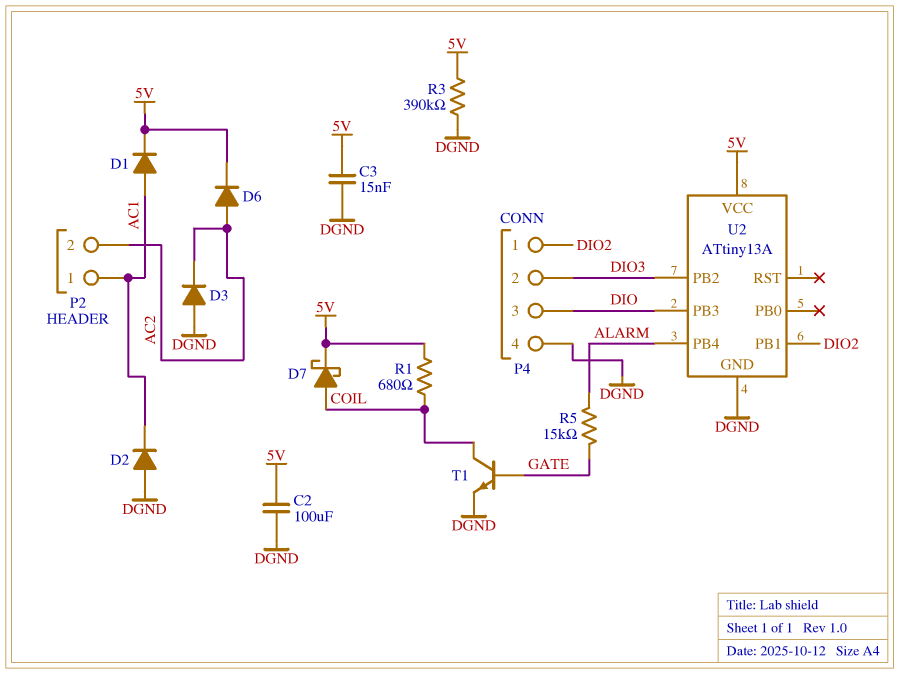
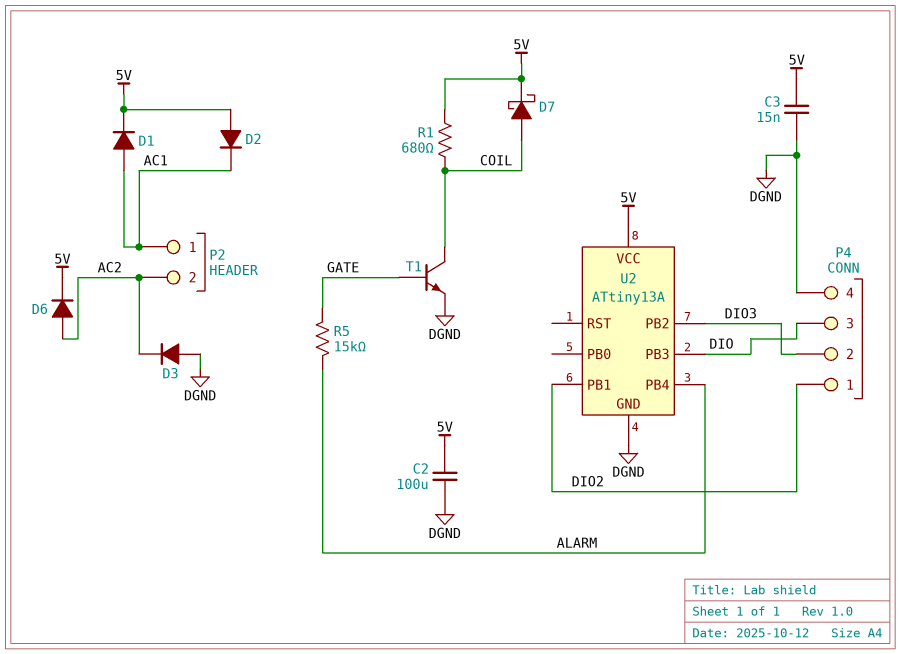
D2: diode (A DGND, K AC1) -> diode (A 5V, K AC1)
R3: 390k (5V, DGND) -> none

